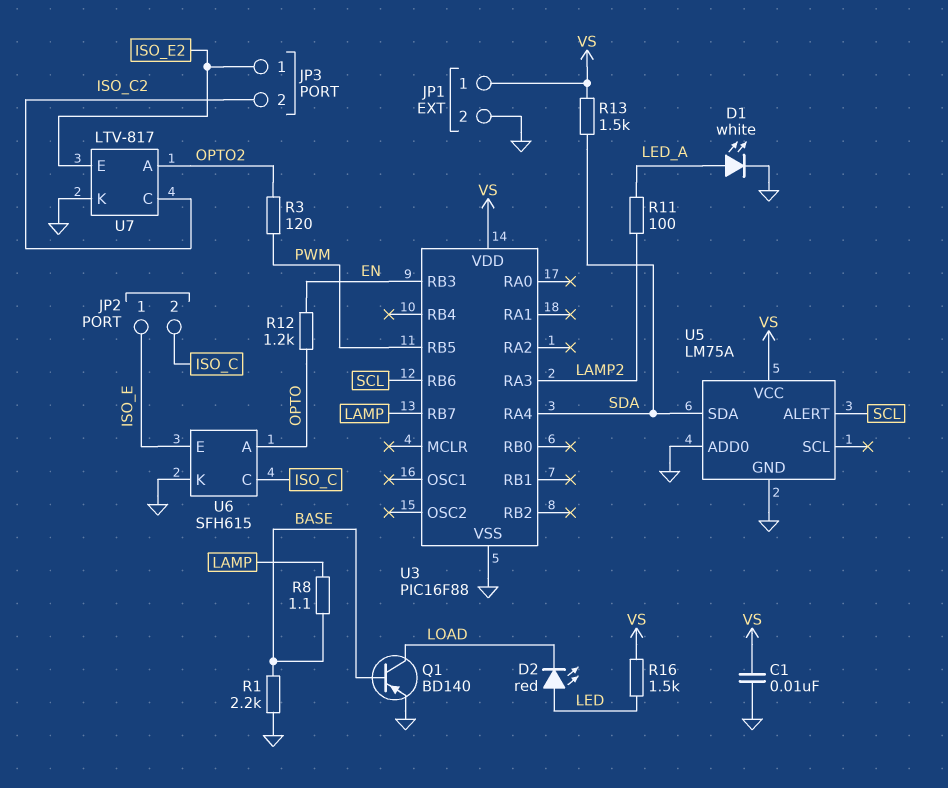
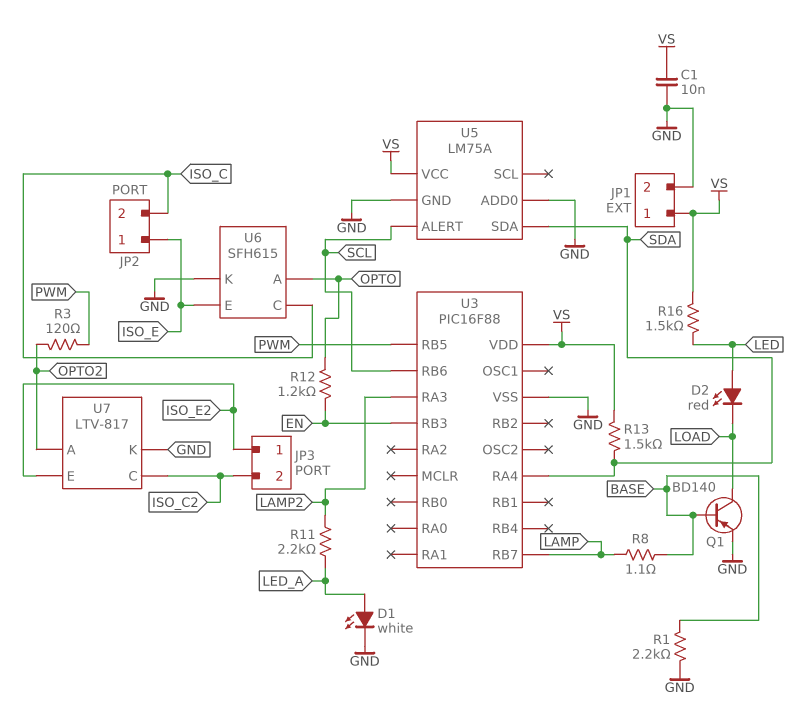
R11: 100 (LAMP2, LED_A) -> 2.2k (LAMP2, LED_A)

